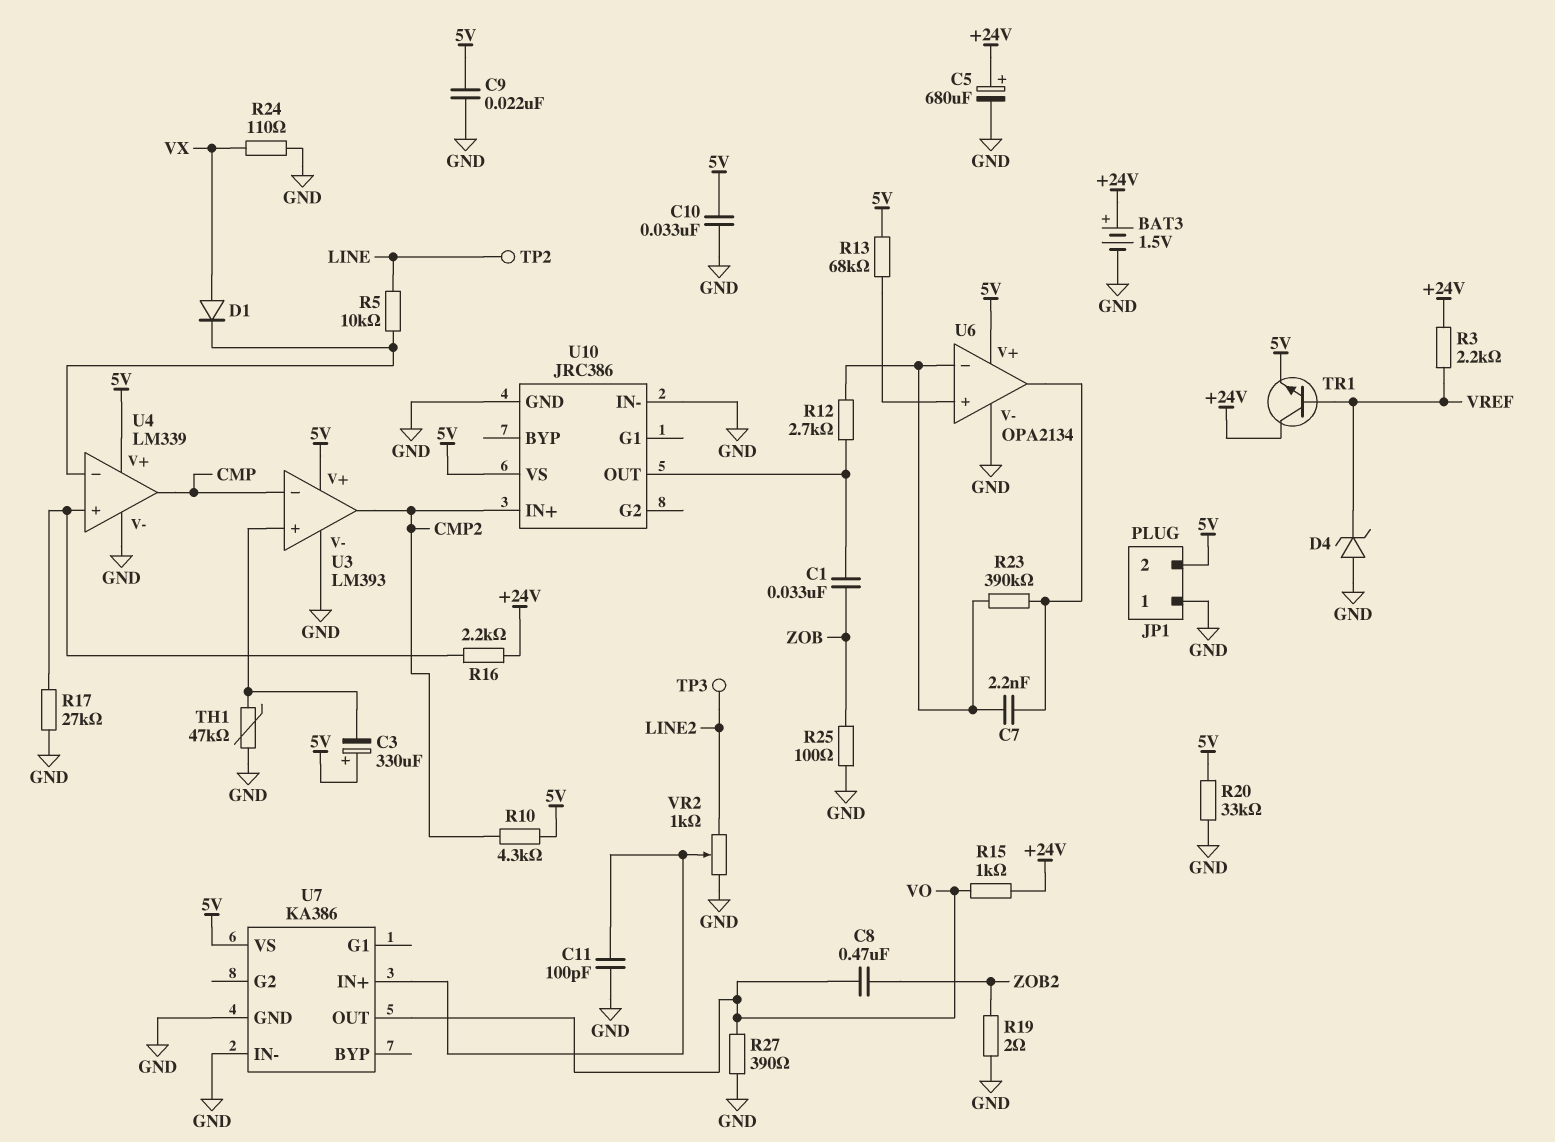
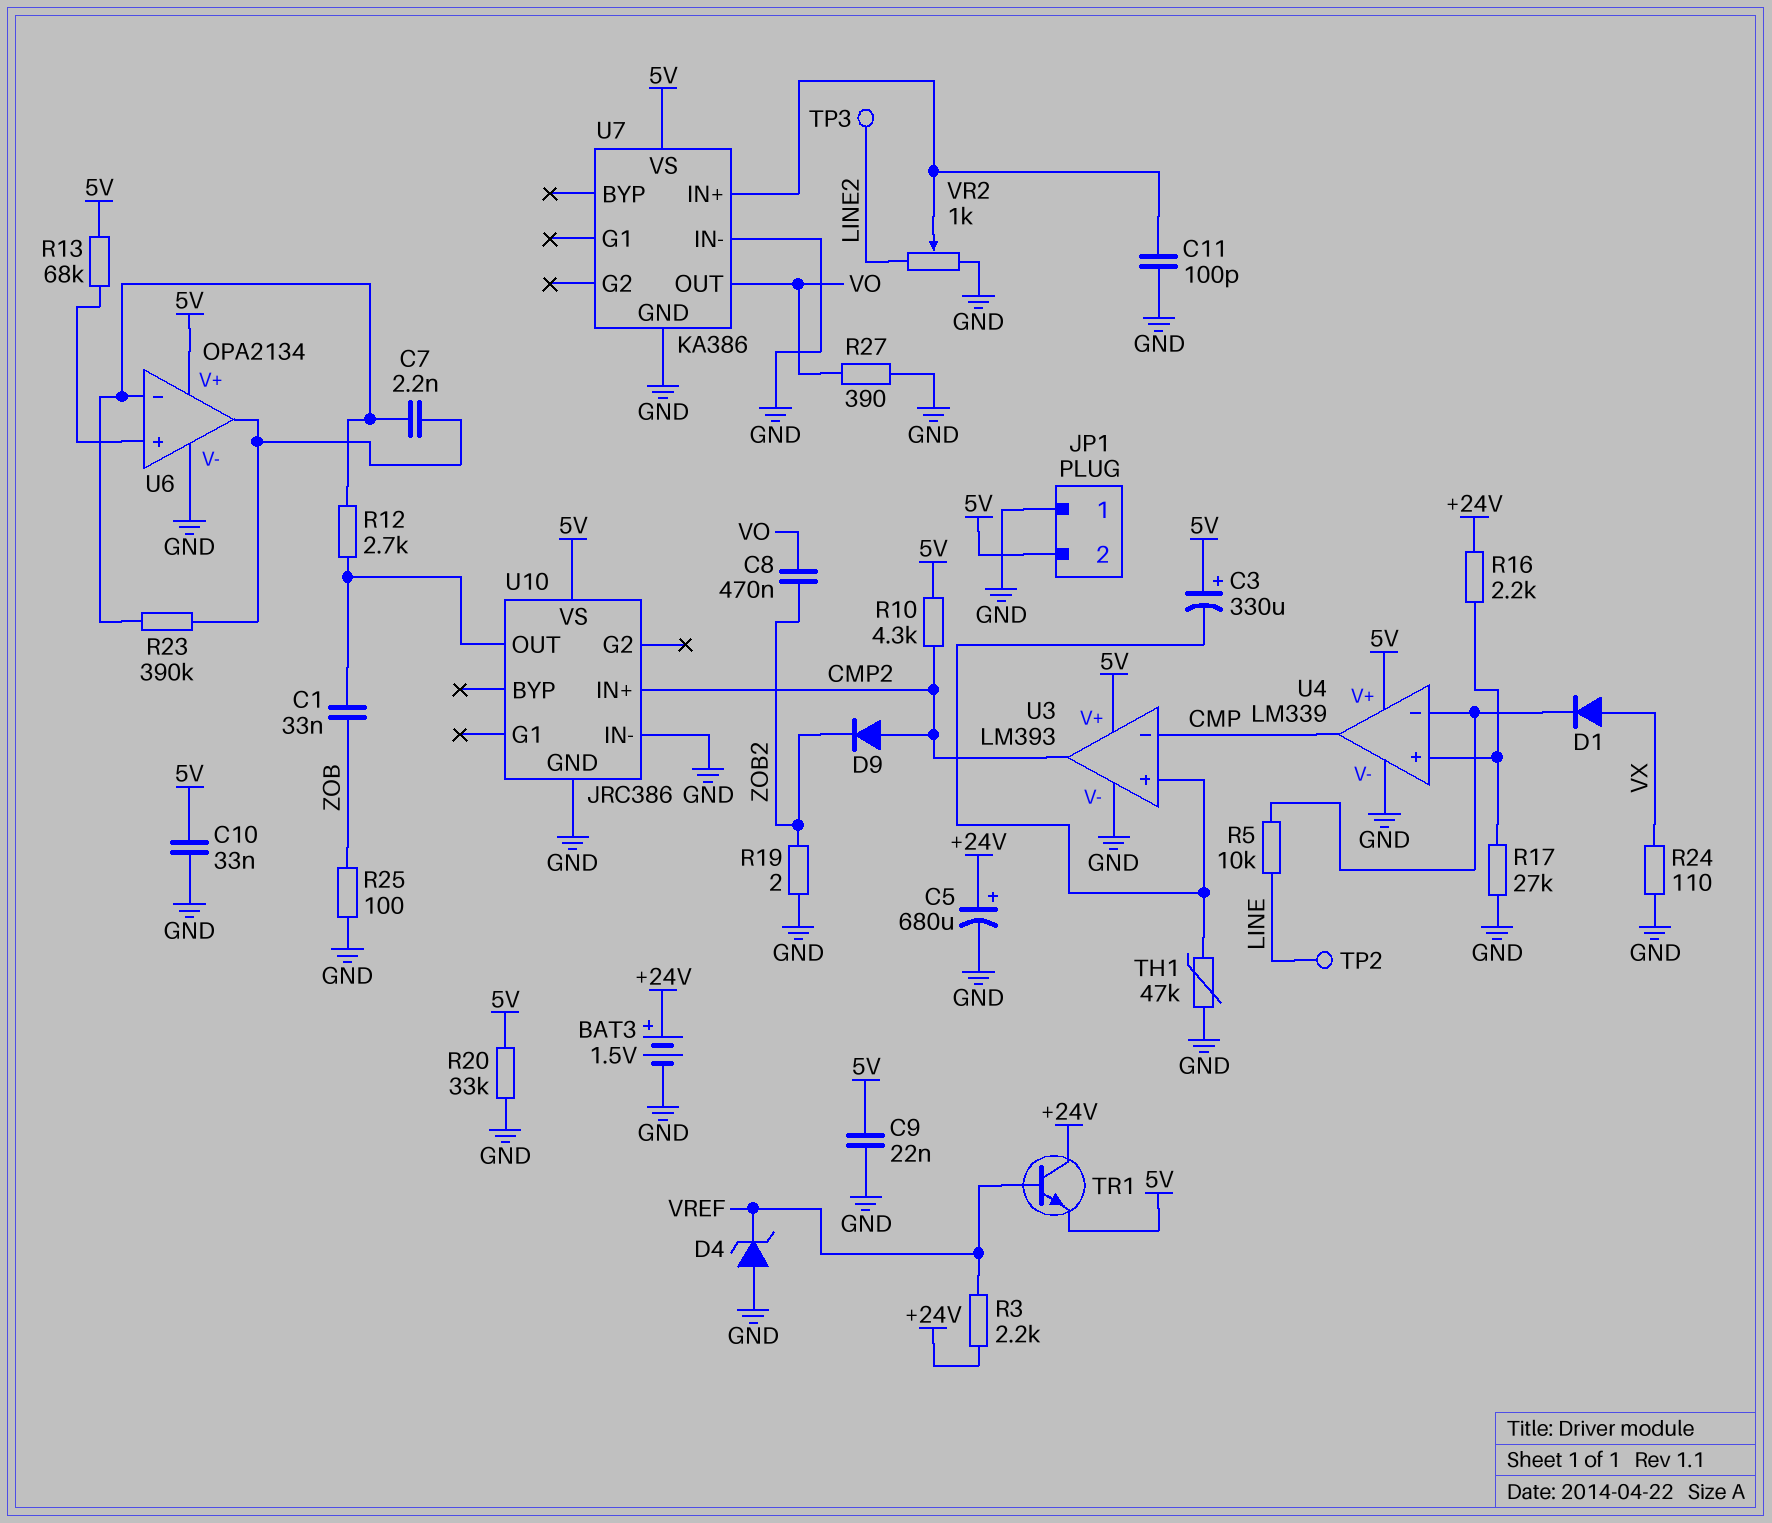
D9: none -> diode (A CMP2, K ZOB2)
R15: 1k (+24V, VO) -> none

